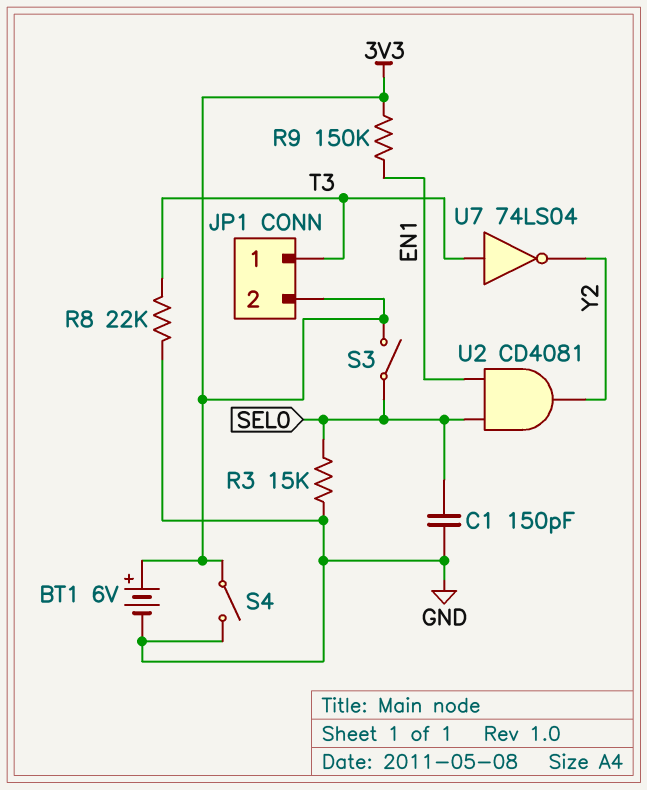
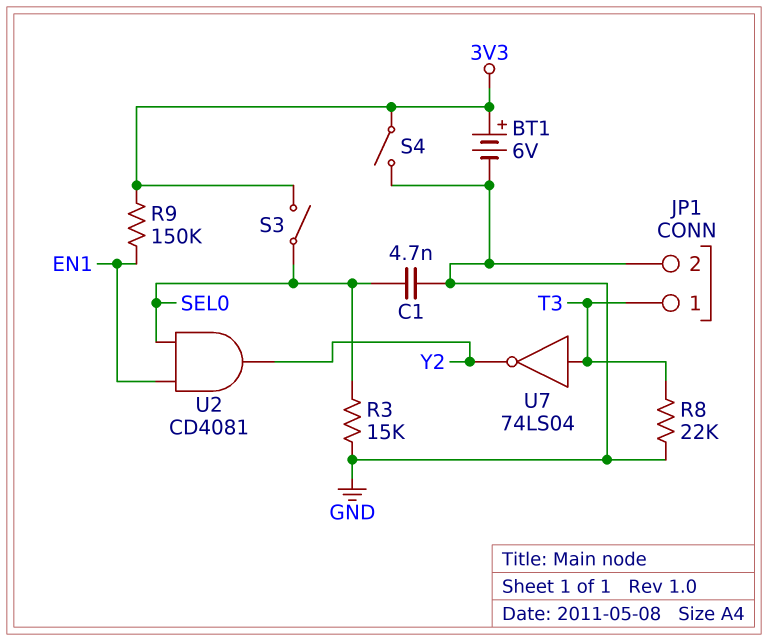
C1: 150pF (GND, SEL0) -> 4.7nF (GND, SEL0)
JP1 pin 2: 3V3 -> GND

